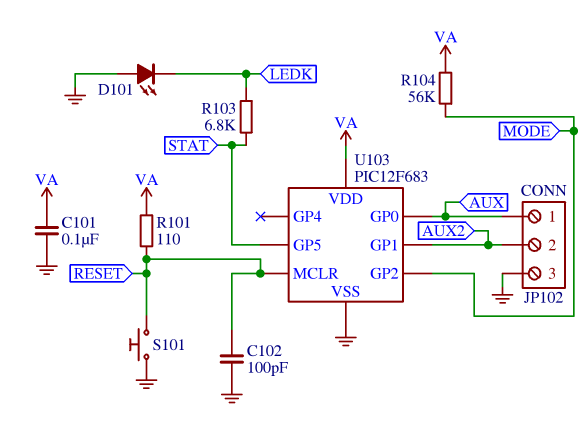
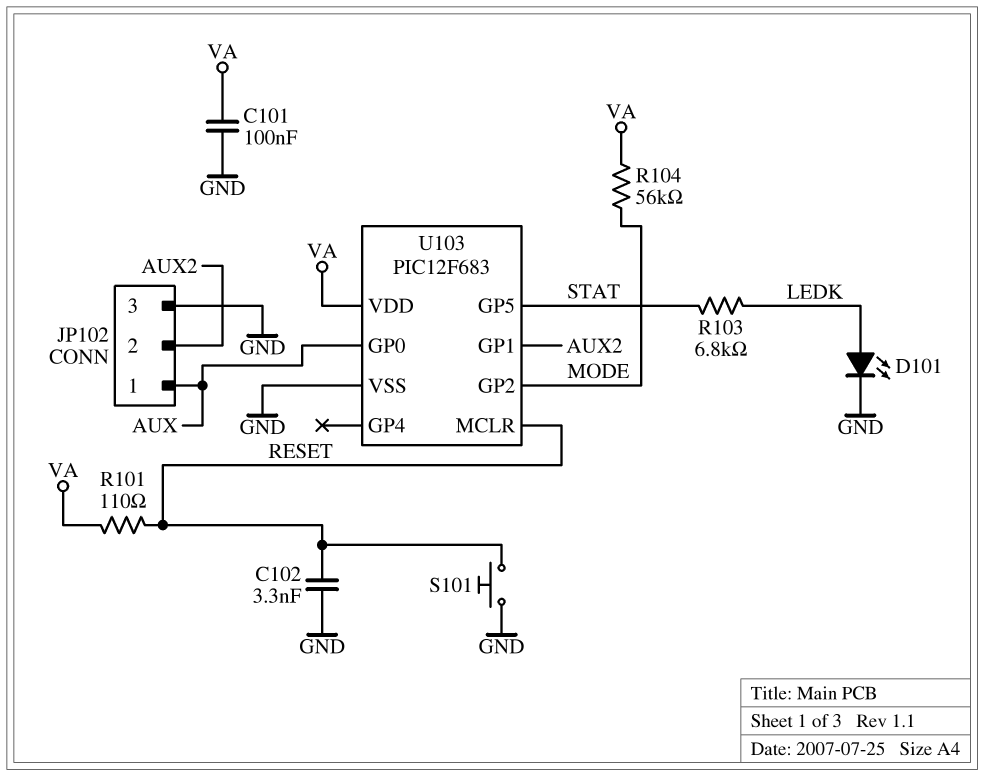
C102: 100pF (GND, RESET) -> 3.3nF (GND, RESET)
D101: LED (A GND, K LEDK) -> LED (A LEDK, K GND)

